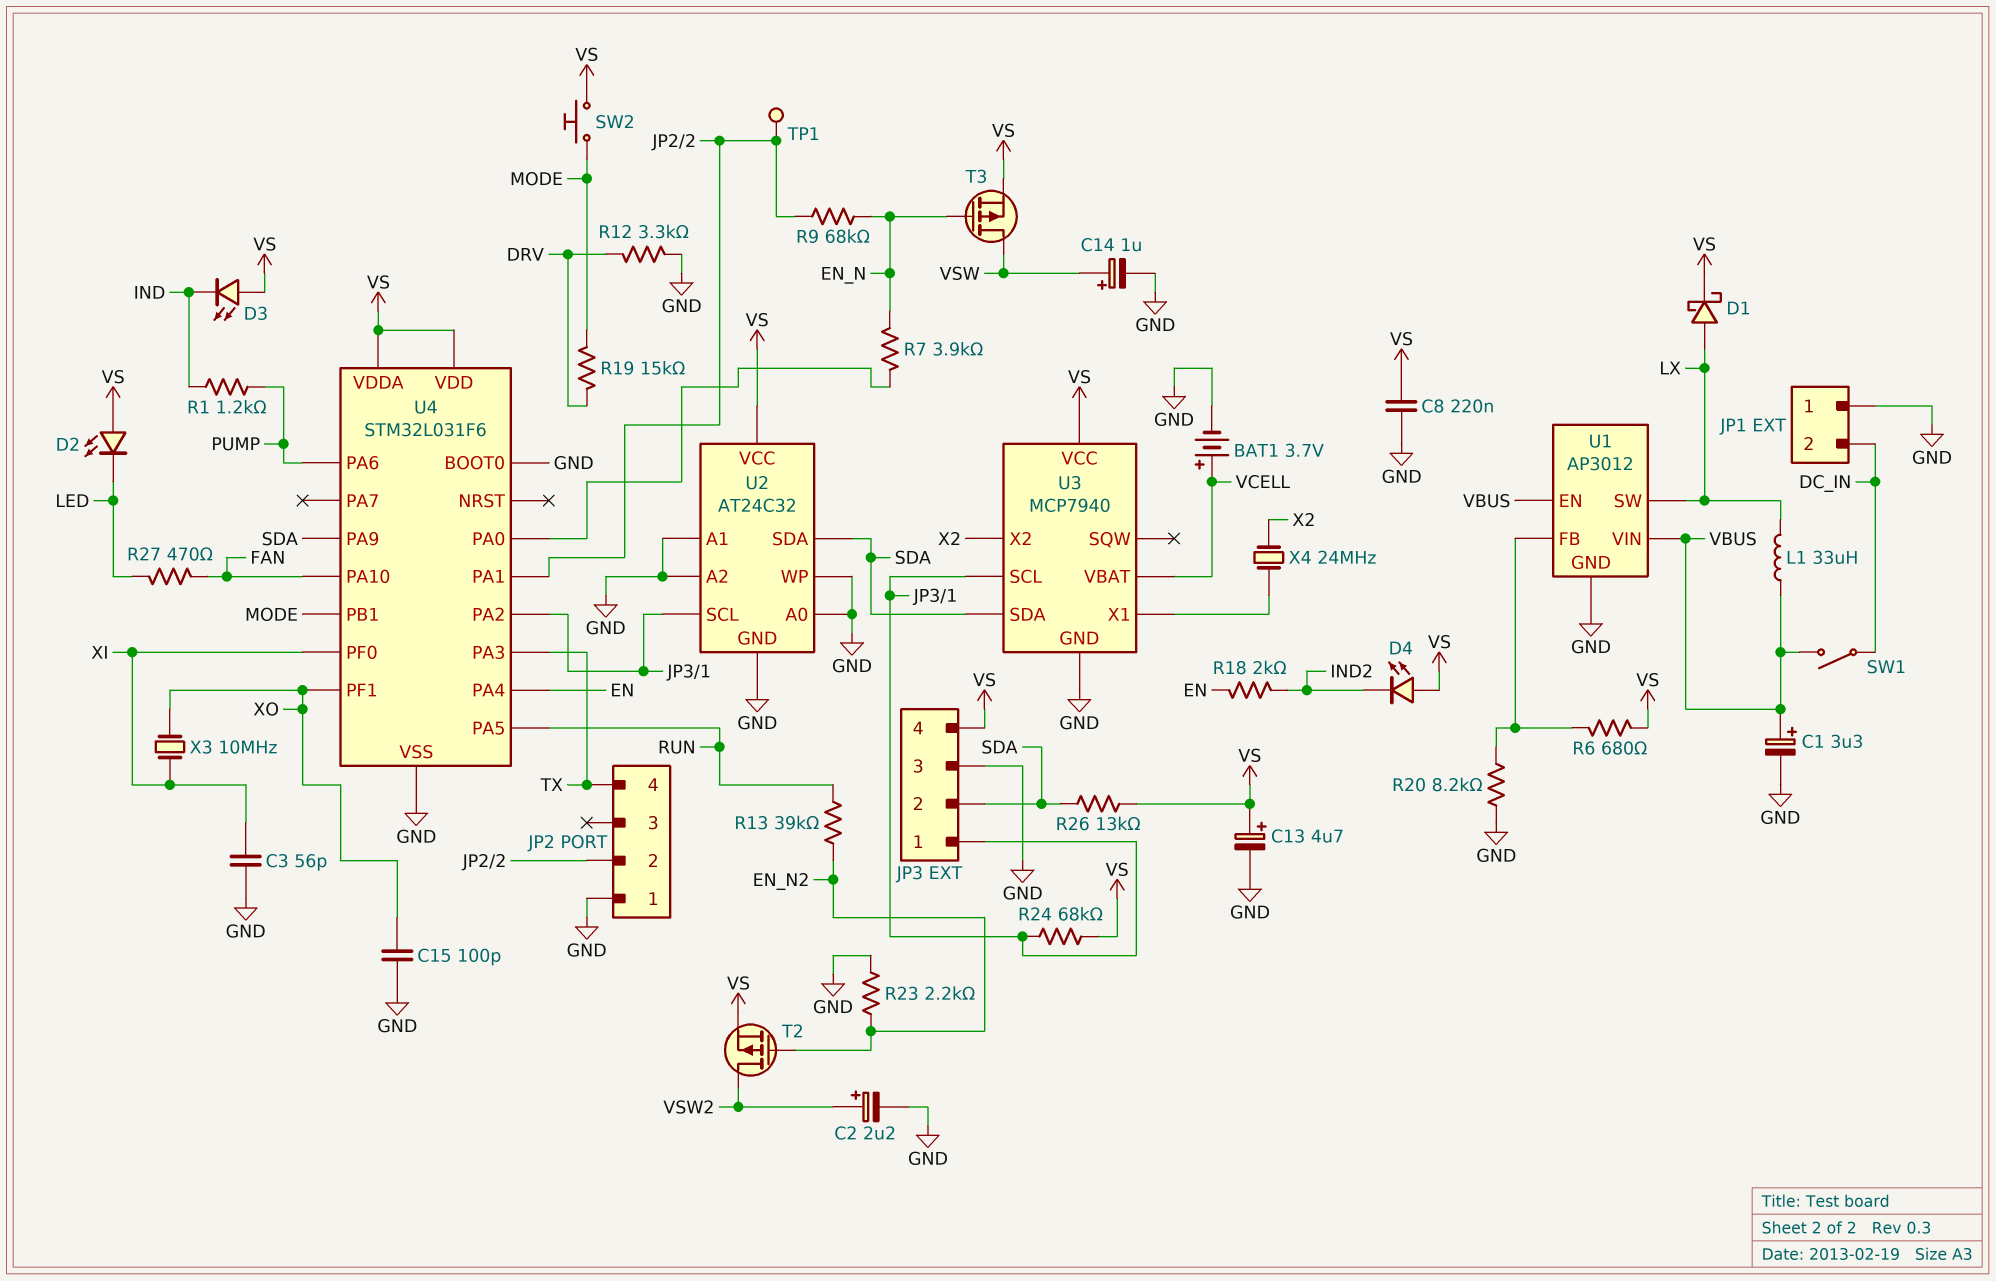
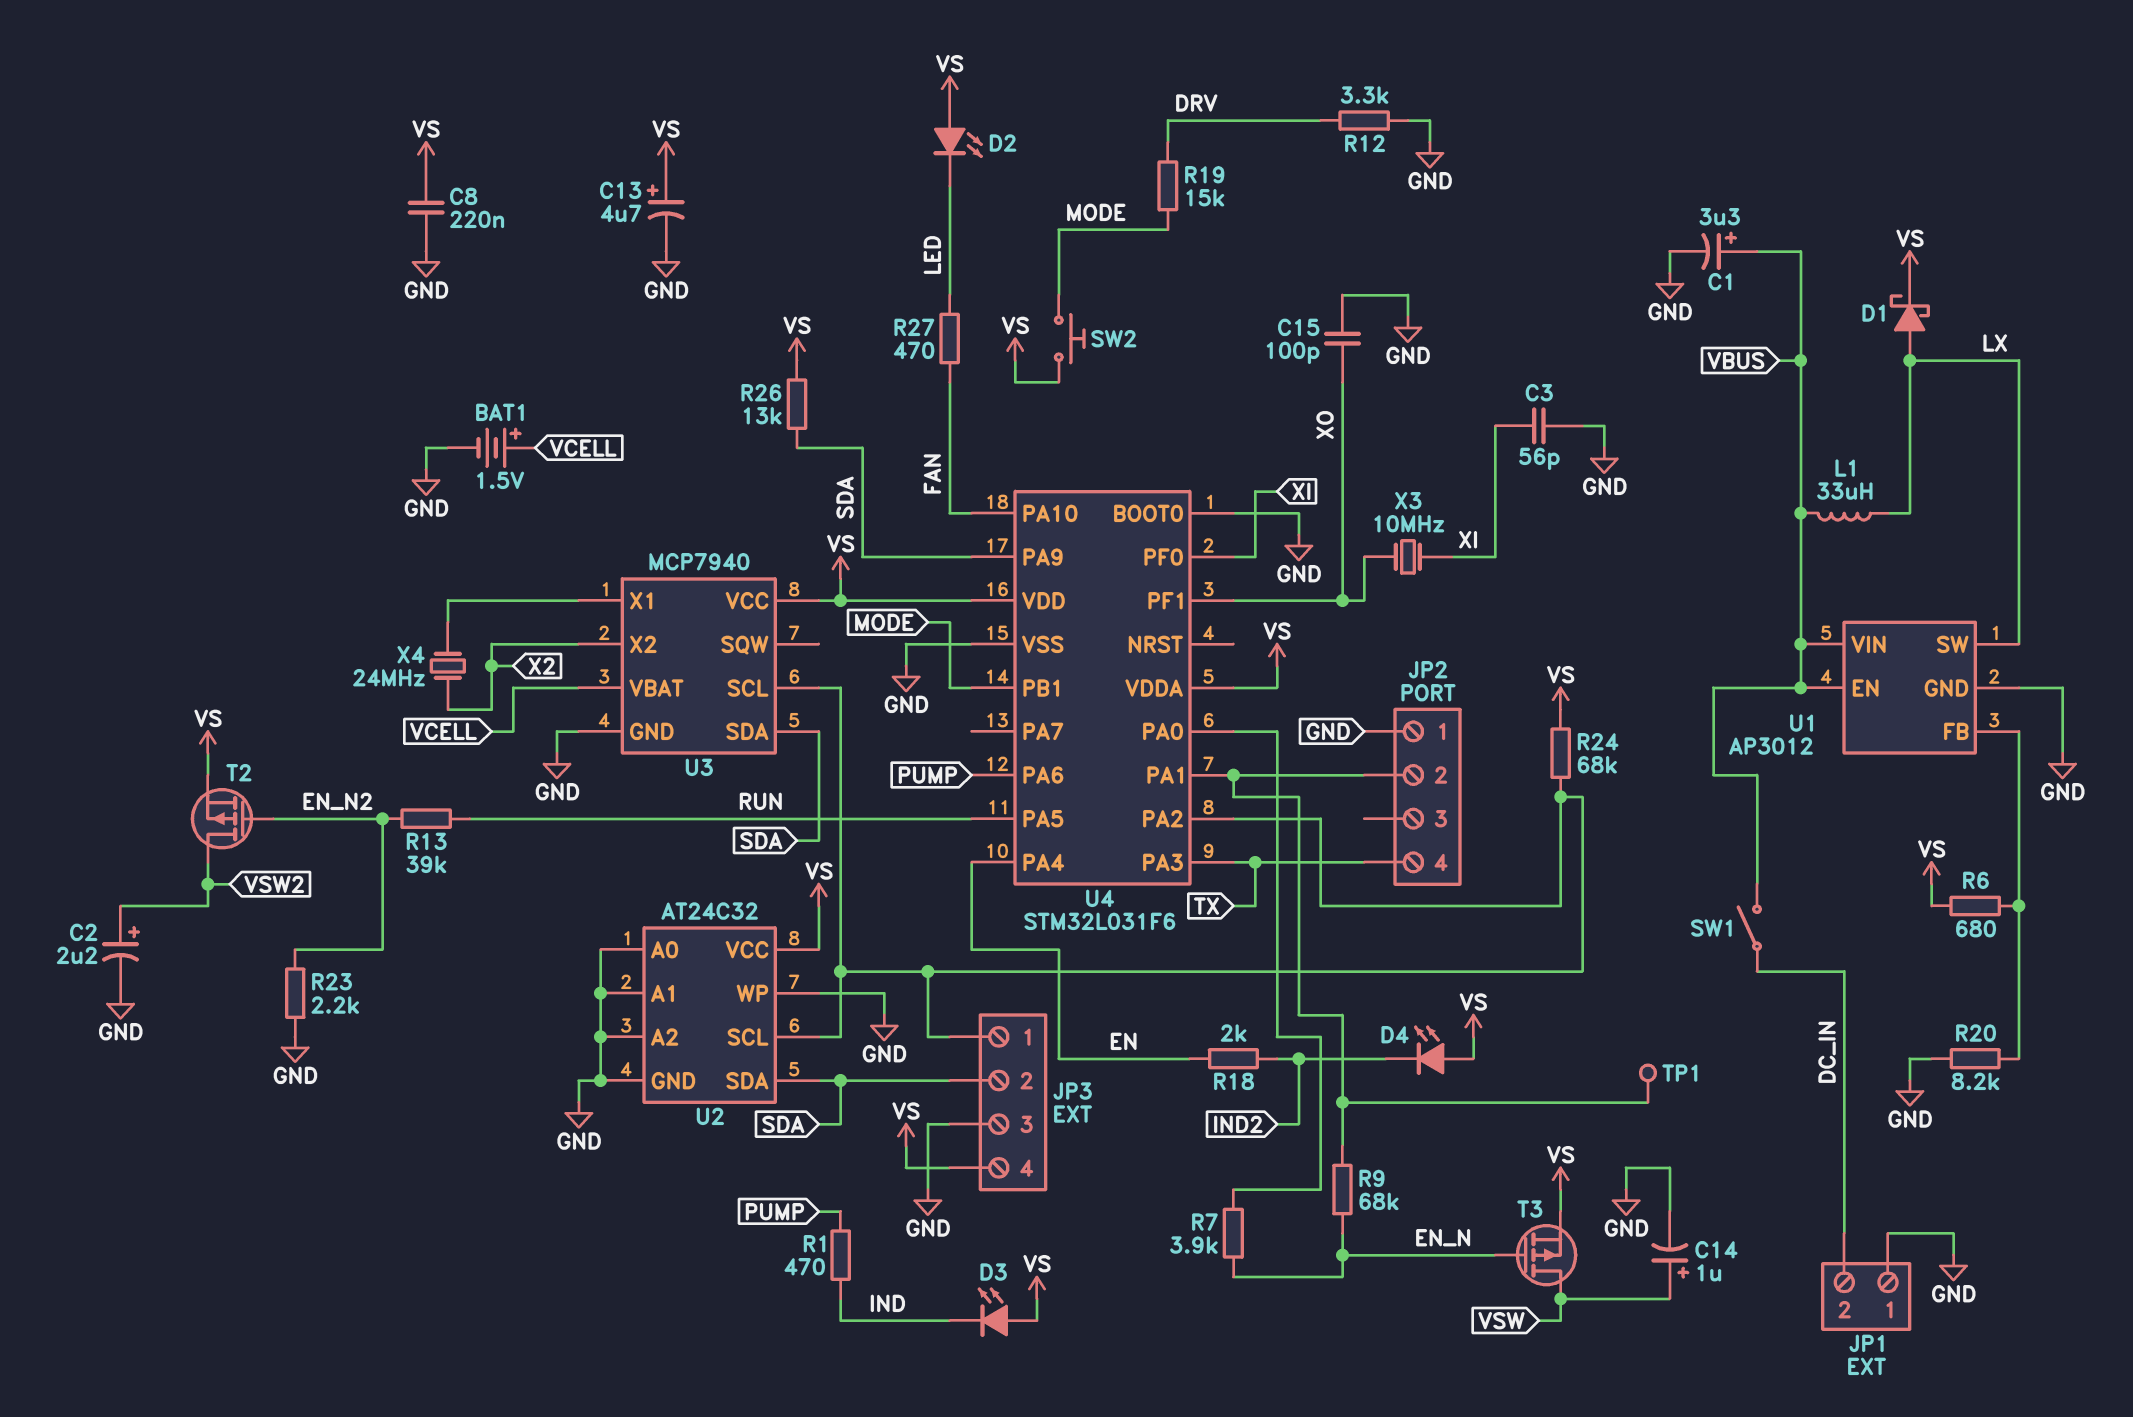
BAT1: 3.7V (plus VCELL, minus GND) -> 1.5V (plus VCELL, minus GND)
R1: 1.2k (IND, PUMP) -> 470 (IND, PUMP)

